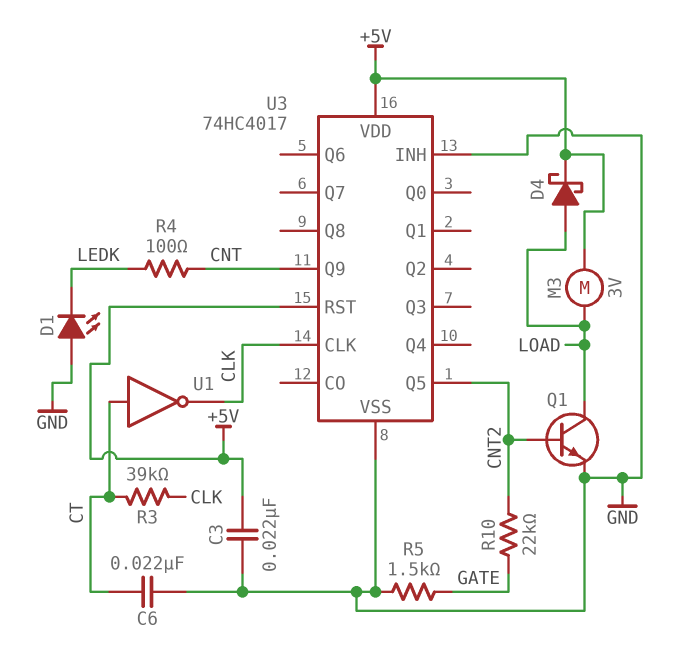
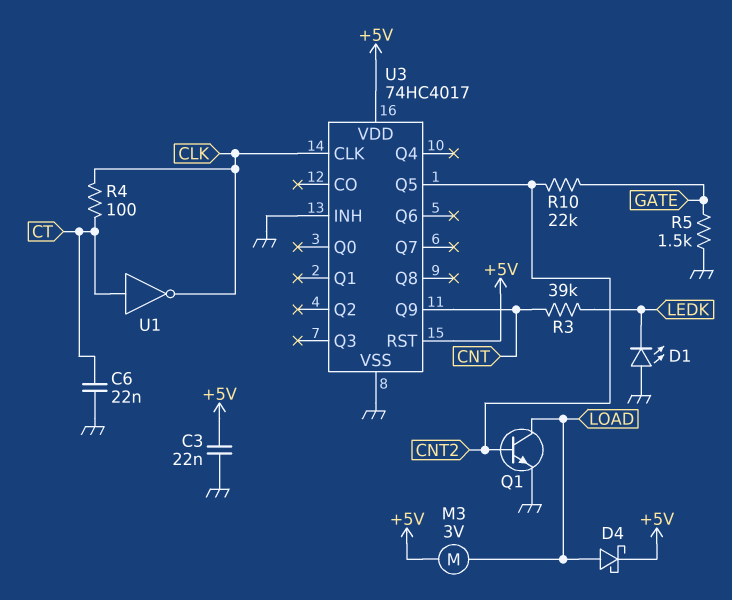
R3: 39k (CLK, CT) -> 39k (CNT, LEDK)
R4: 100 (CNT, LEDK) -> 100 (CLK, CT)

